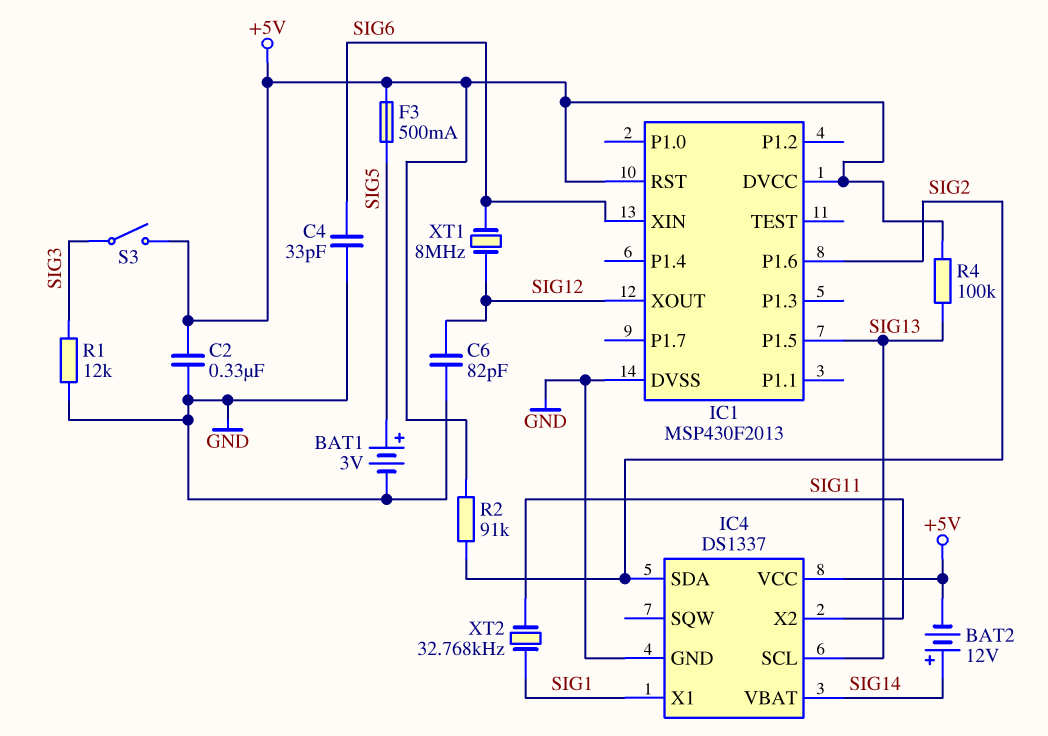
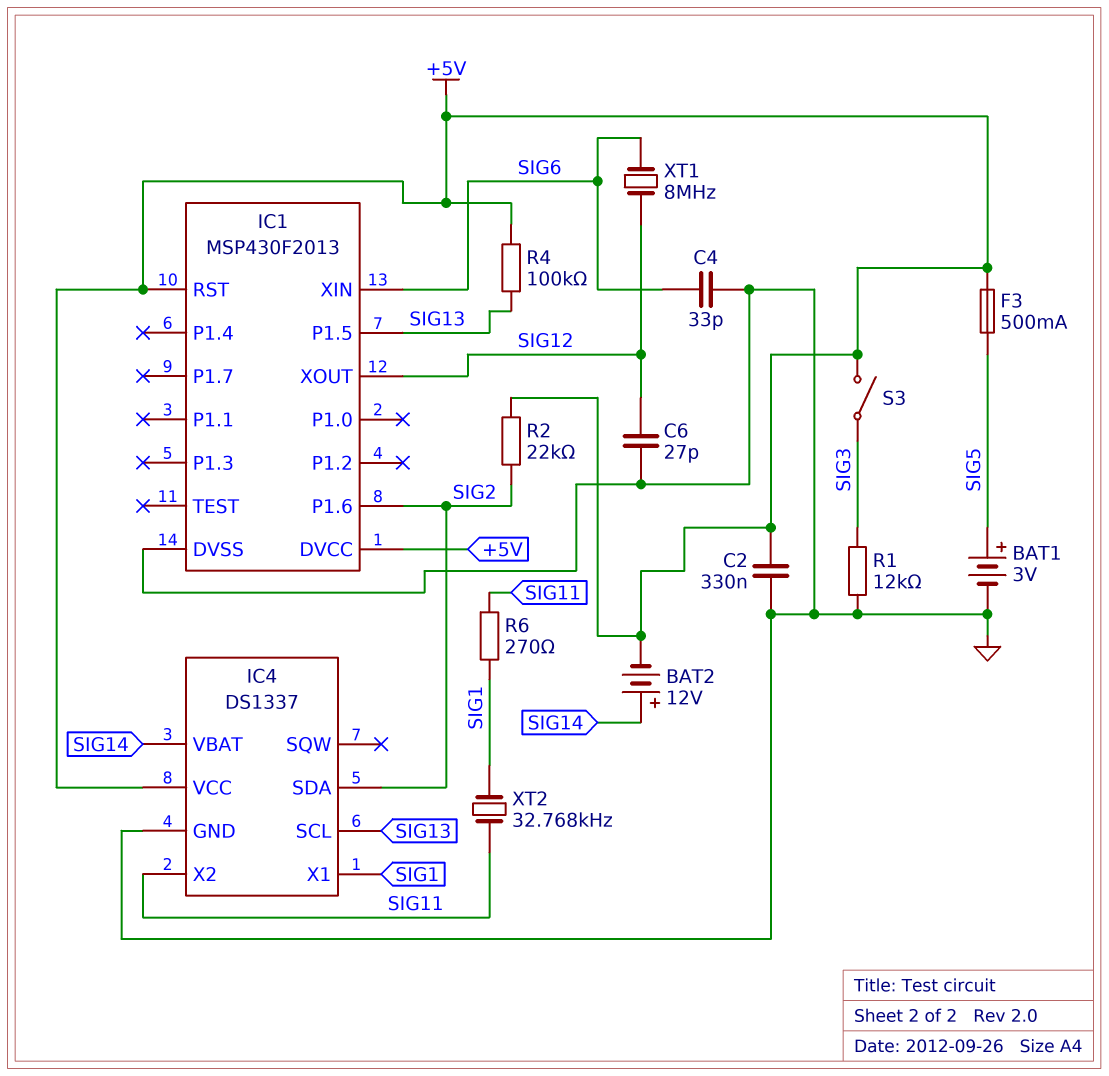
C6: 82pF (GND, SIG12) -> 27pF (GND, SIG12)
R2: 91k (+5V, SIG2) -> 22k (+5V, SIG2)
R6: none -> 270 (SIG1, SIG11)

